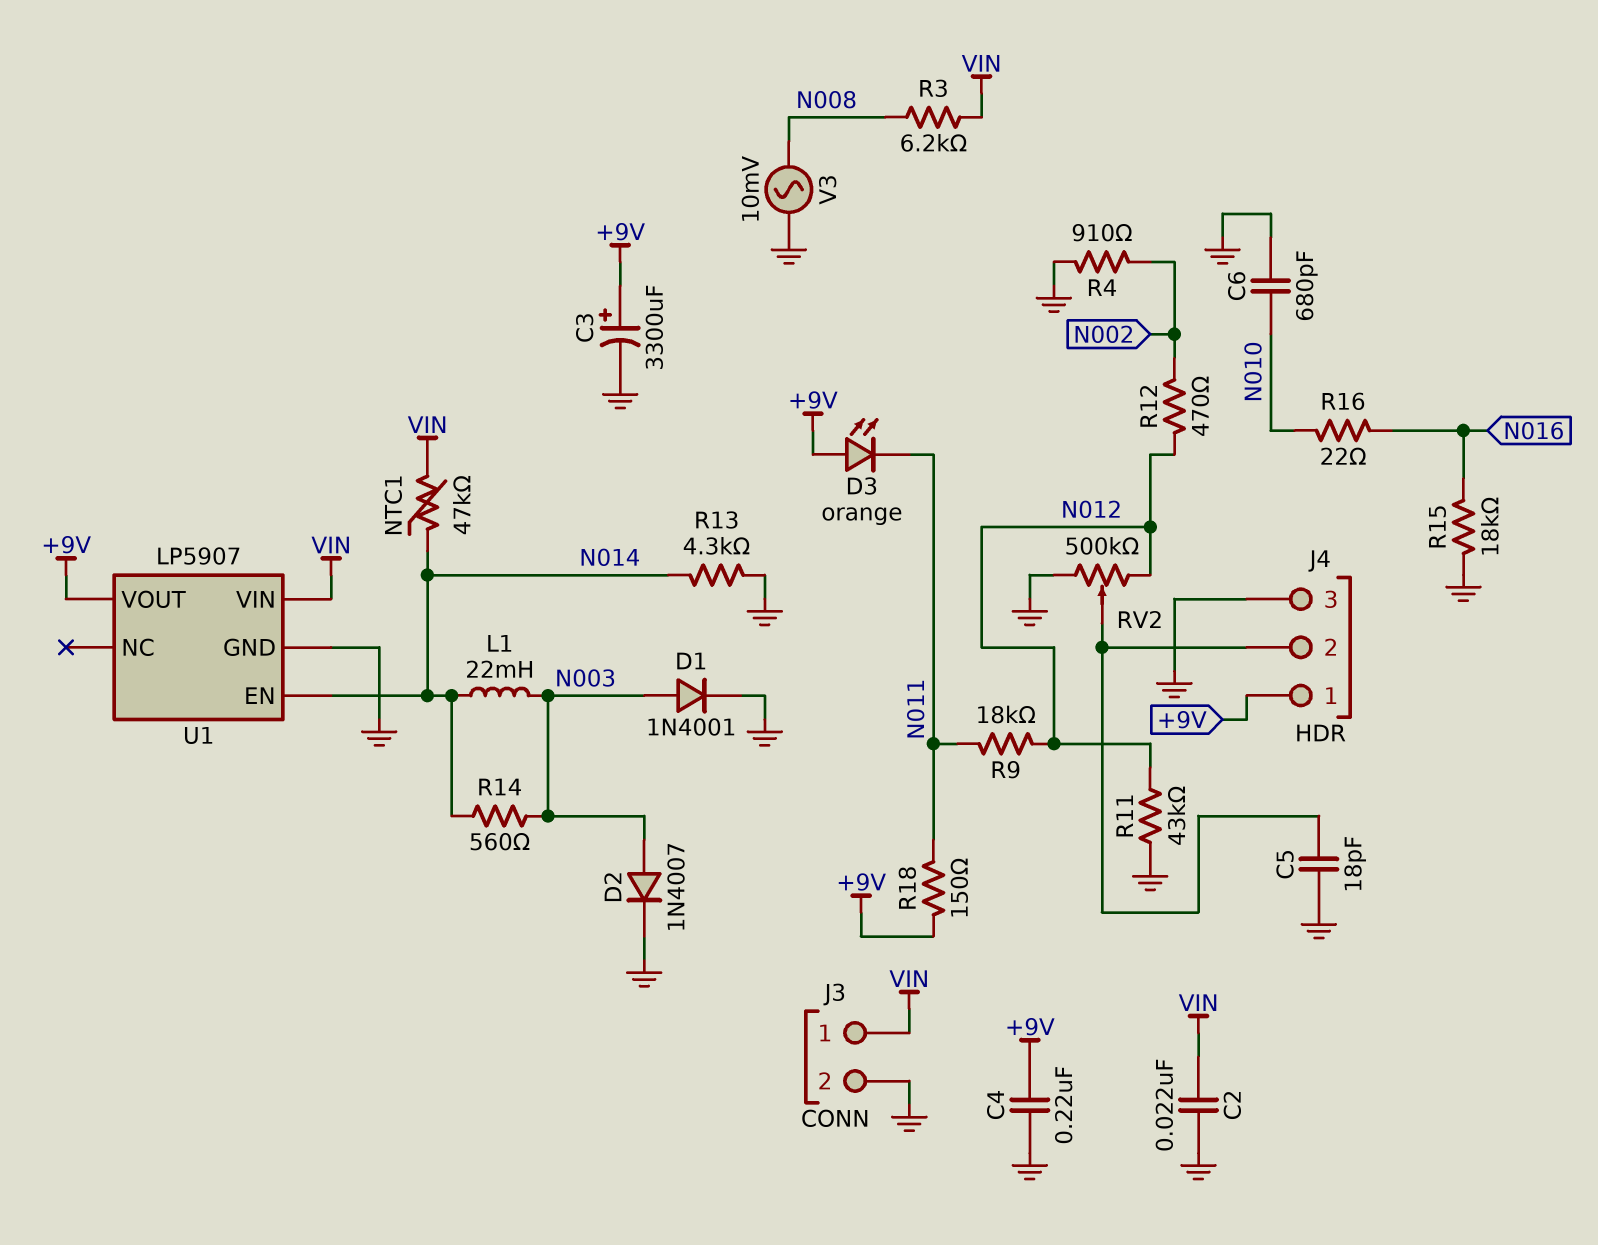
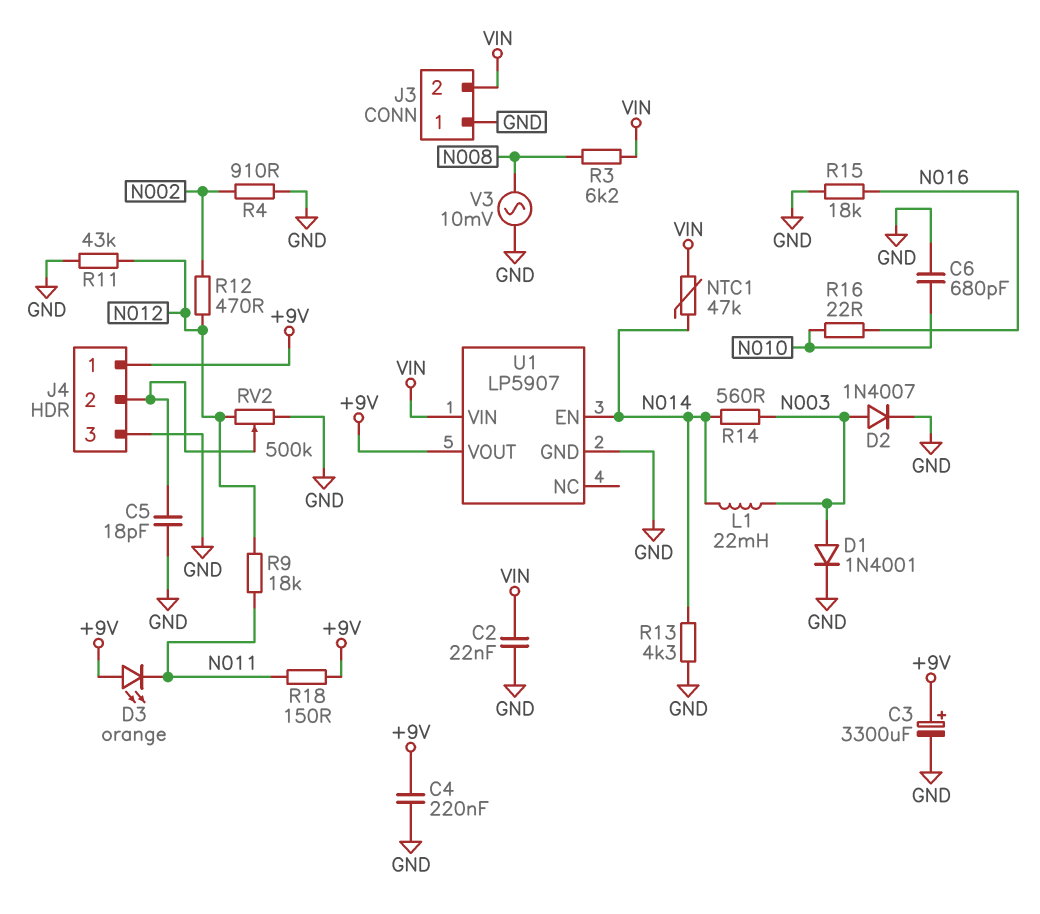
J3 pin 1: VIN -> GND
J3 pin 2: GND -> VIN

